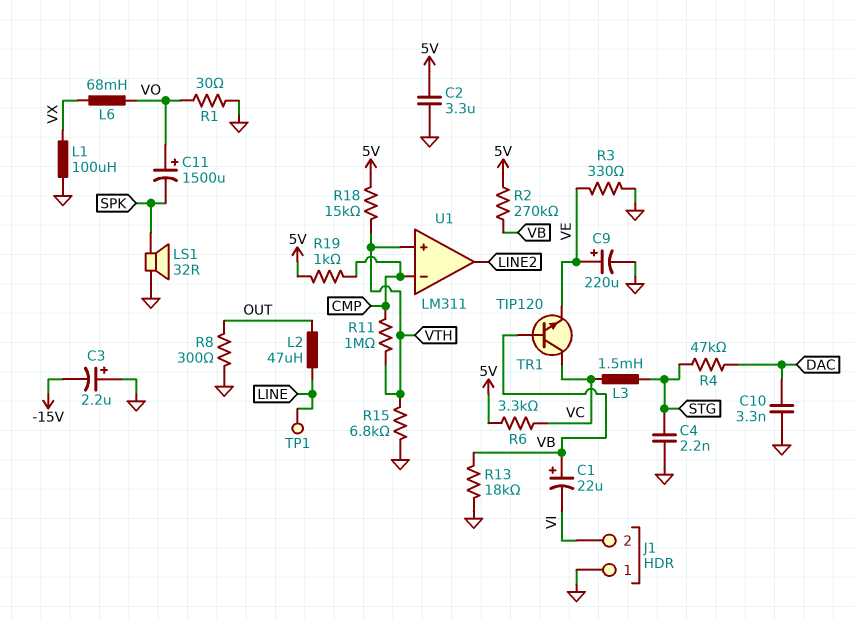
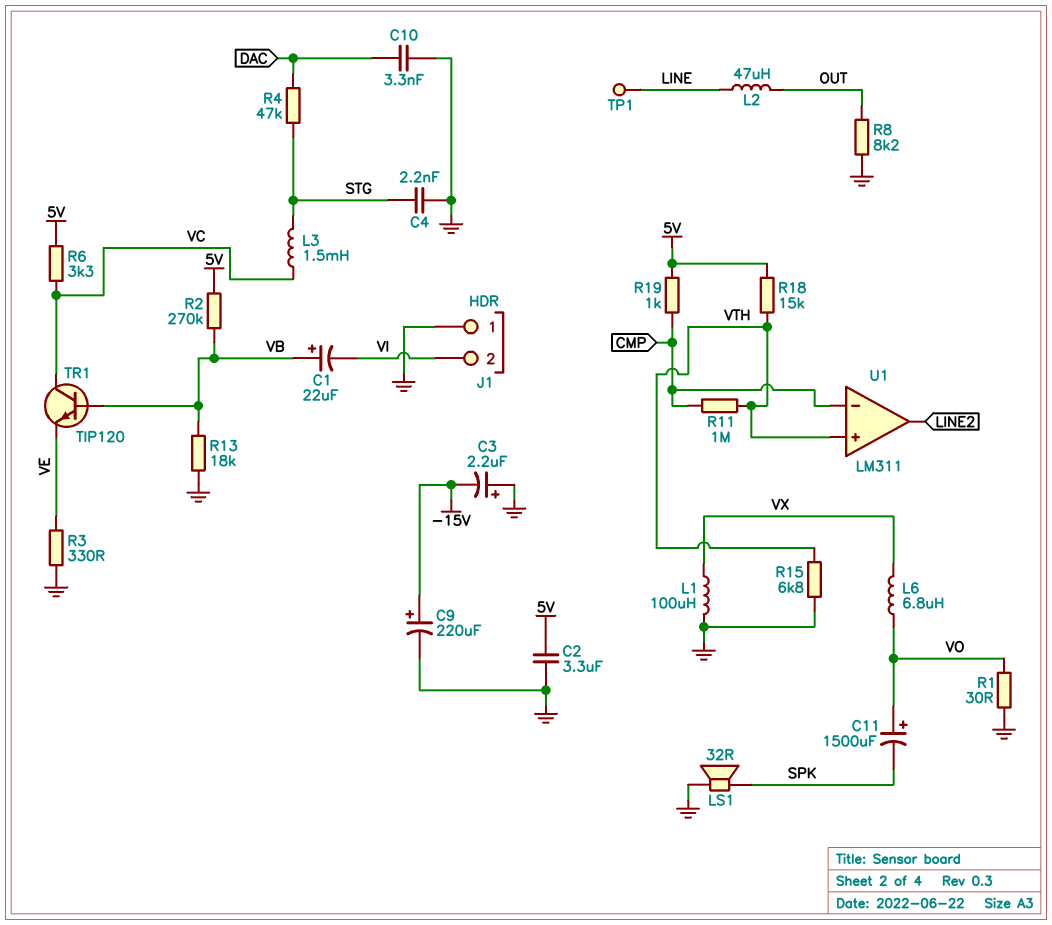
C9: 220uF (plus VE, minus GND) -> 220uF (plus -15V, minus GND)
L6: 68mH (VO, VX) -> 6.8uH (VO, VX)
R8: 300 (GND, OUT) -> 8.2k (GND, OUT)

